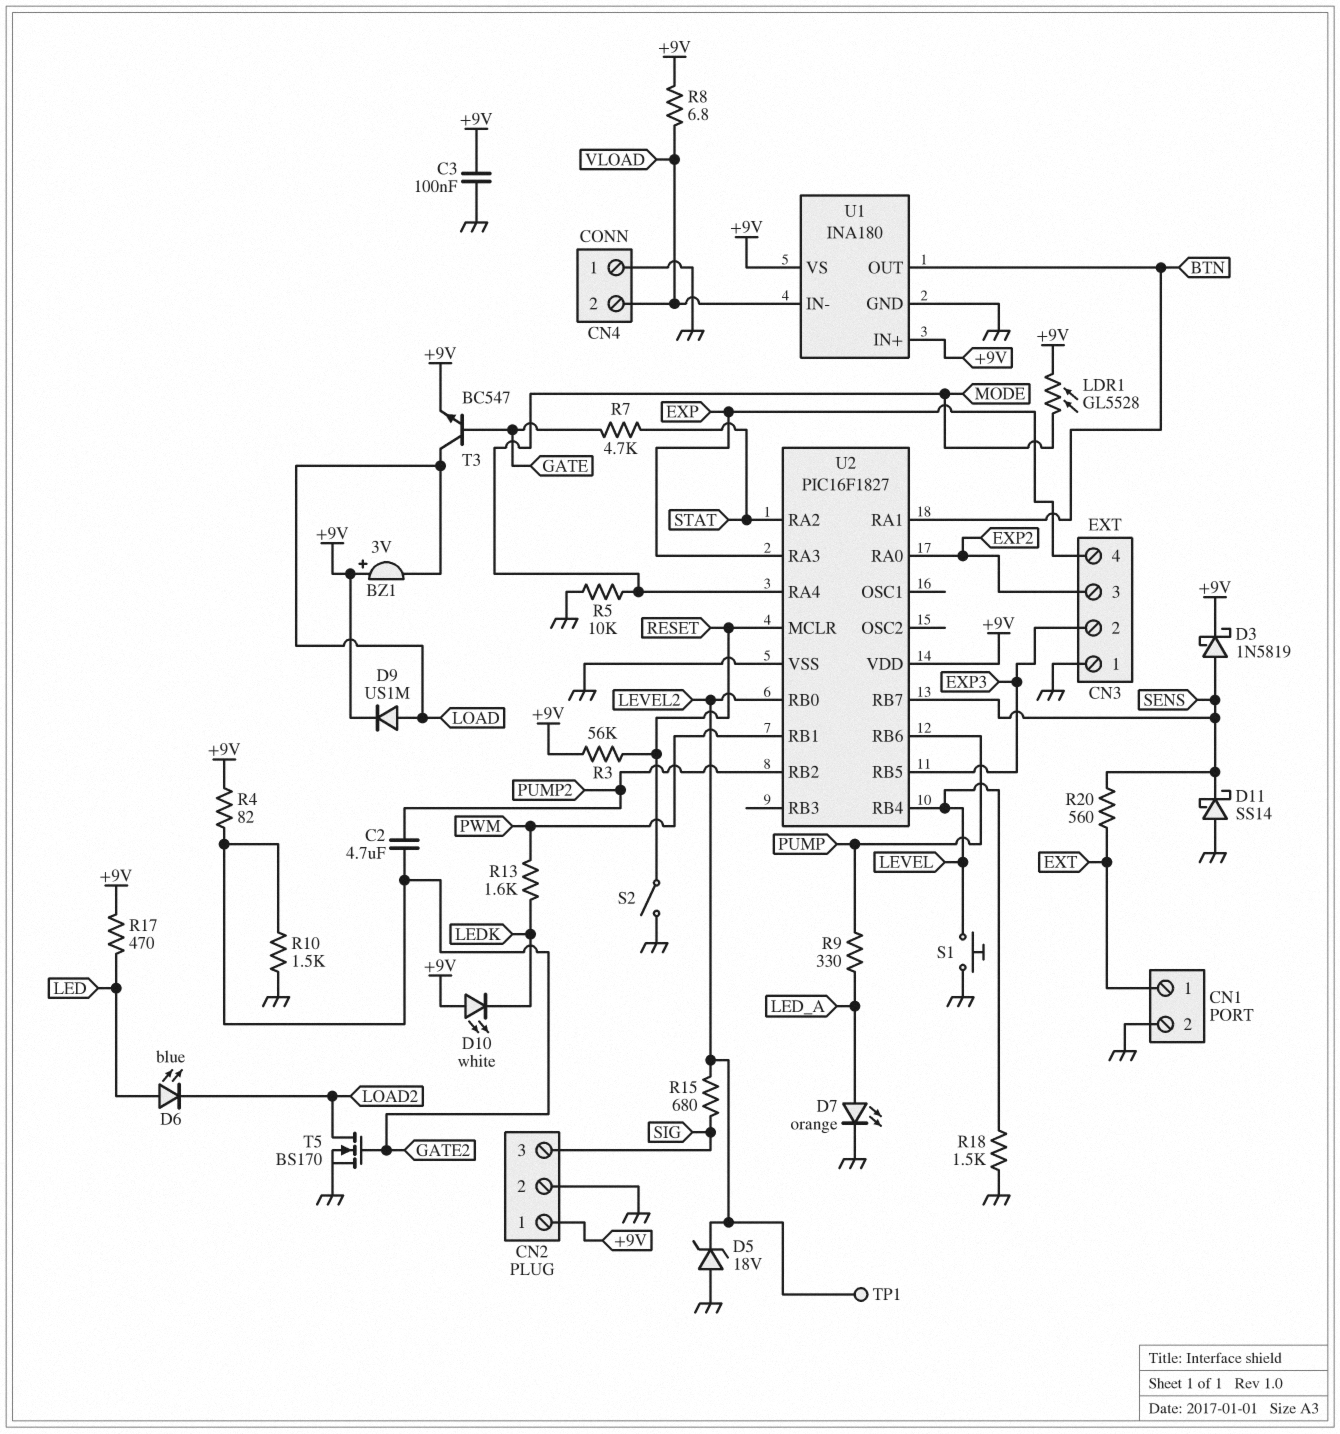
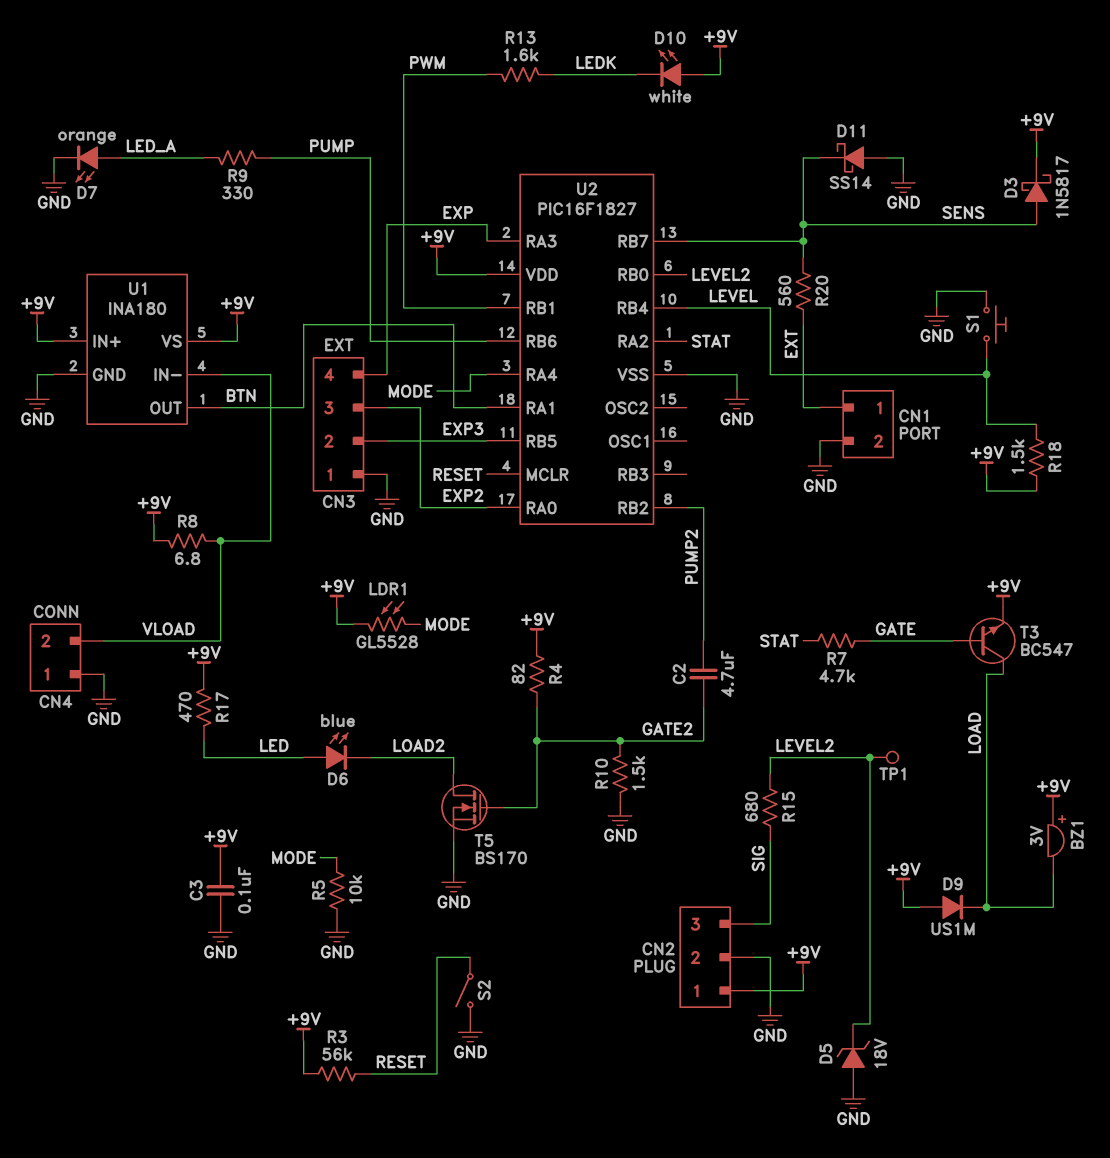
D3: schottky 1N5819 (A SENS, K +9V) -> schottky 1N5817 (A SENS, K +9V)
D9: diode US1M (A LOAD, K +9V) -> diode US1M (A +9V, K LOAD)
R18: 1.5k (GND, LEVEL) -> 1.5k (+9V, LEVEL)

